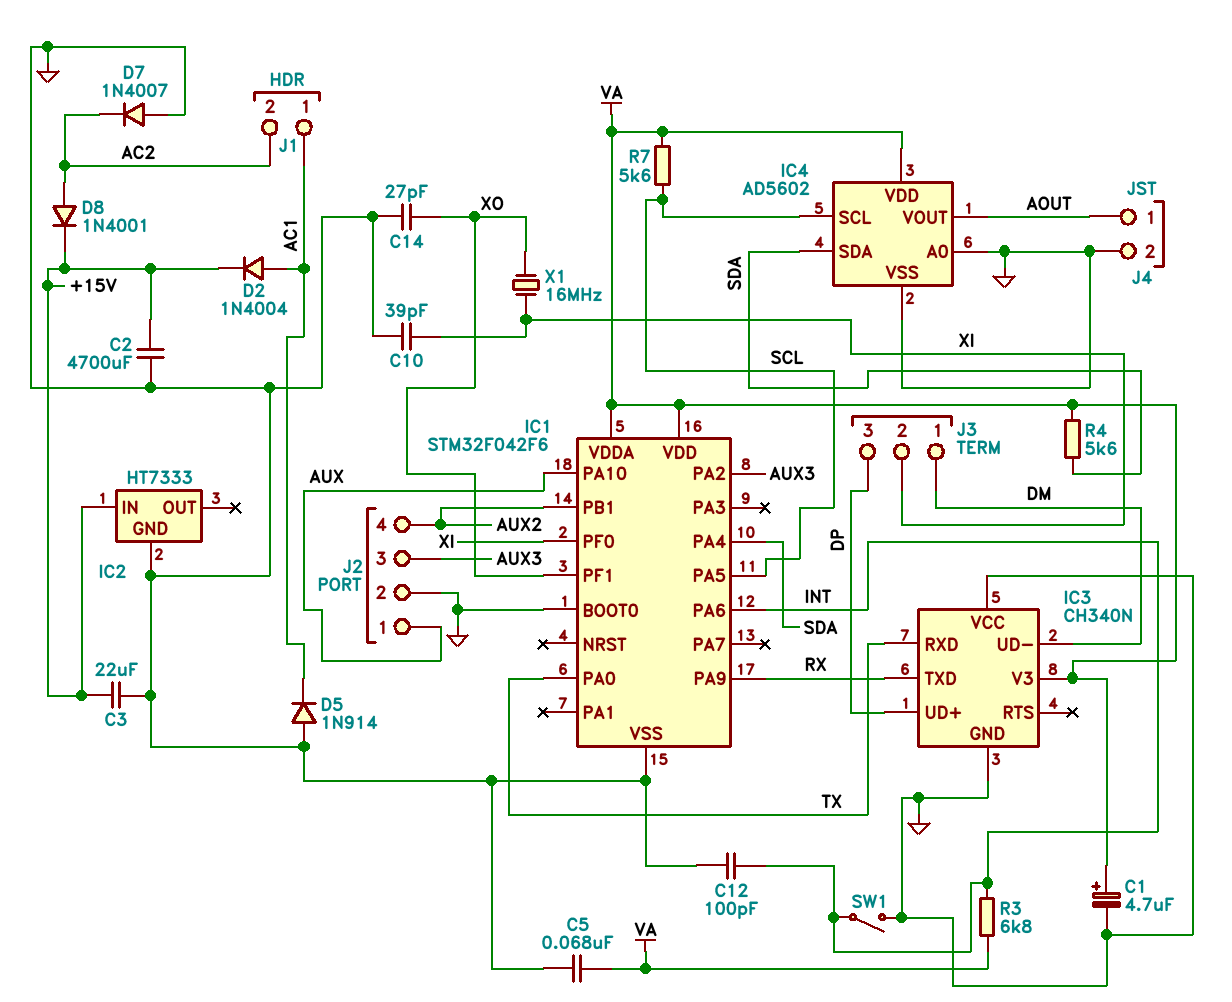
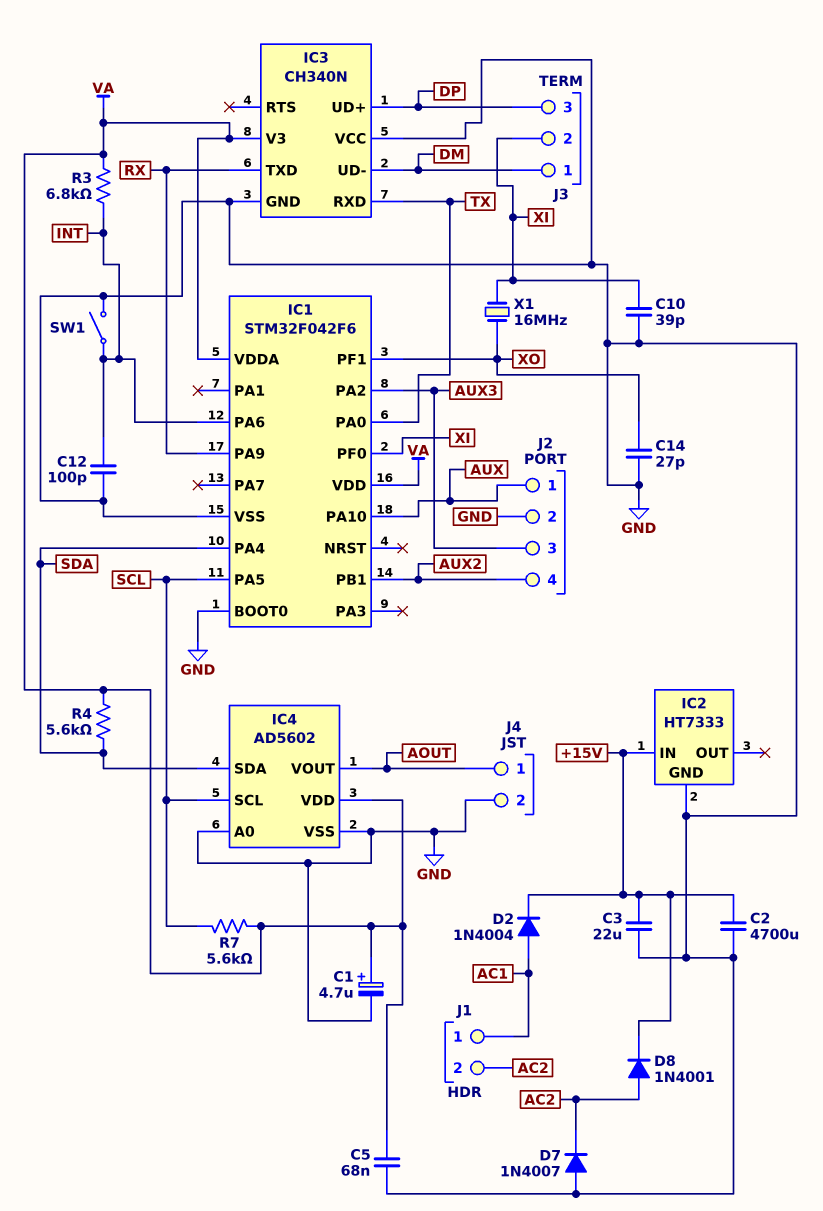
D5: diode 1N914 (A GND, K AC1) -> none

